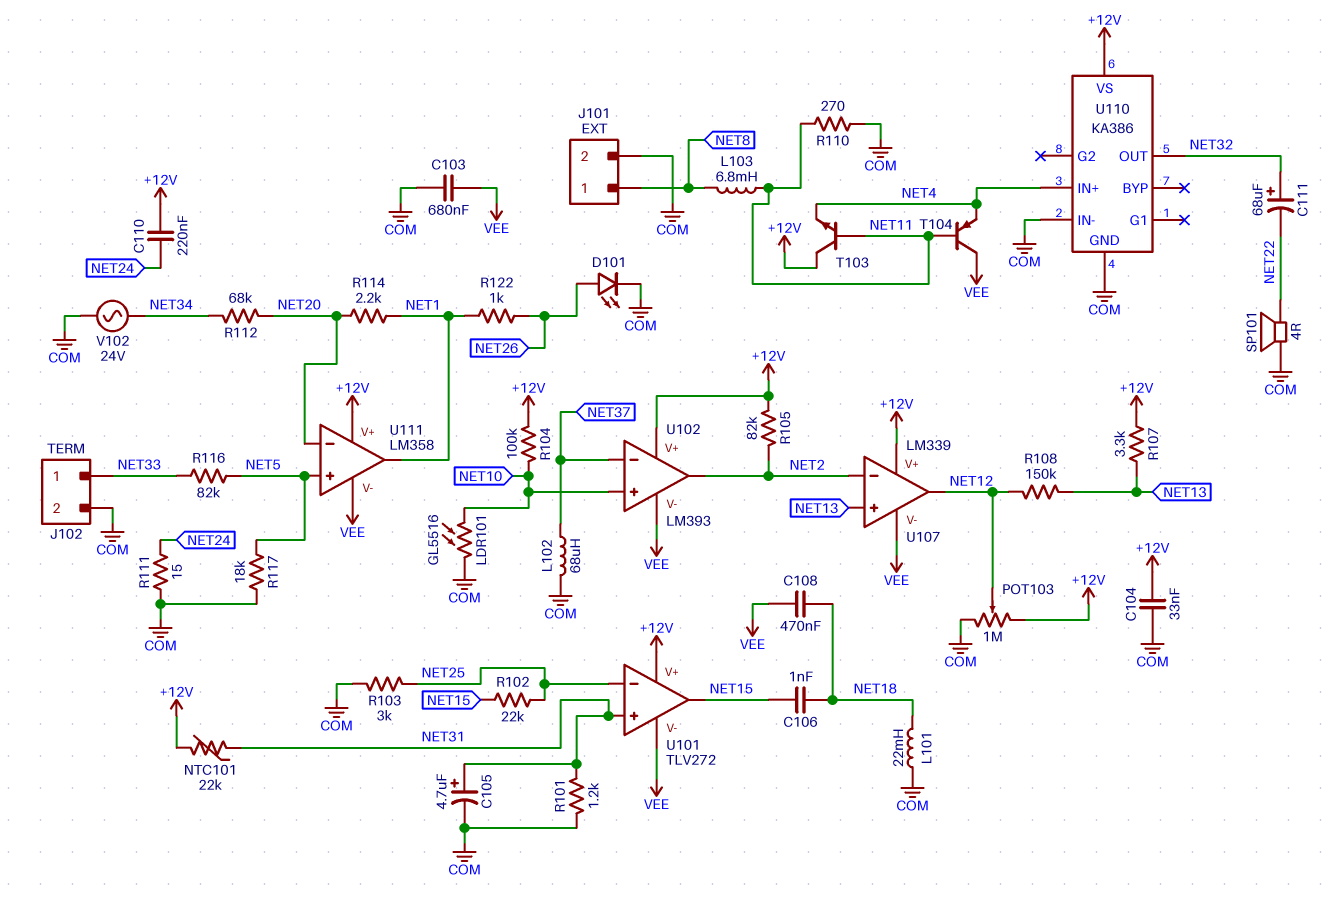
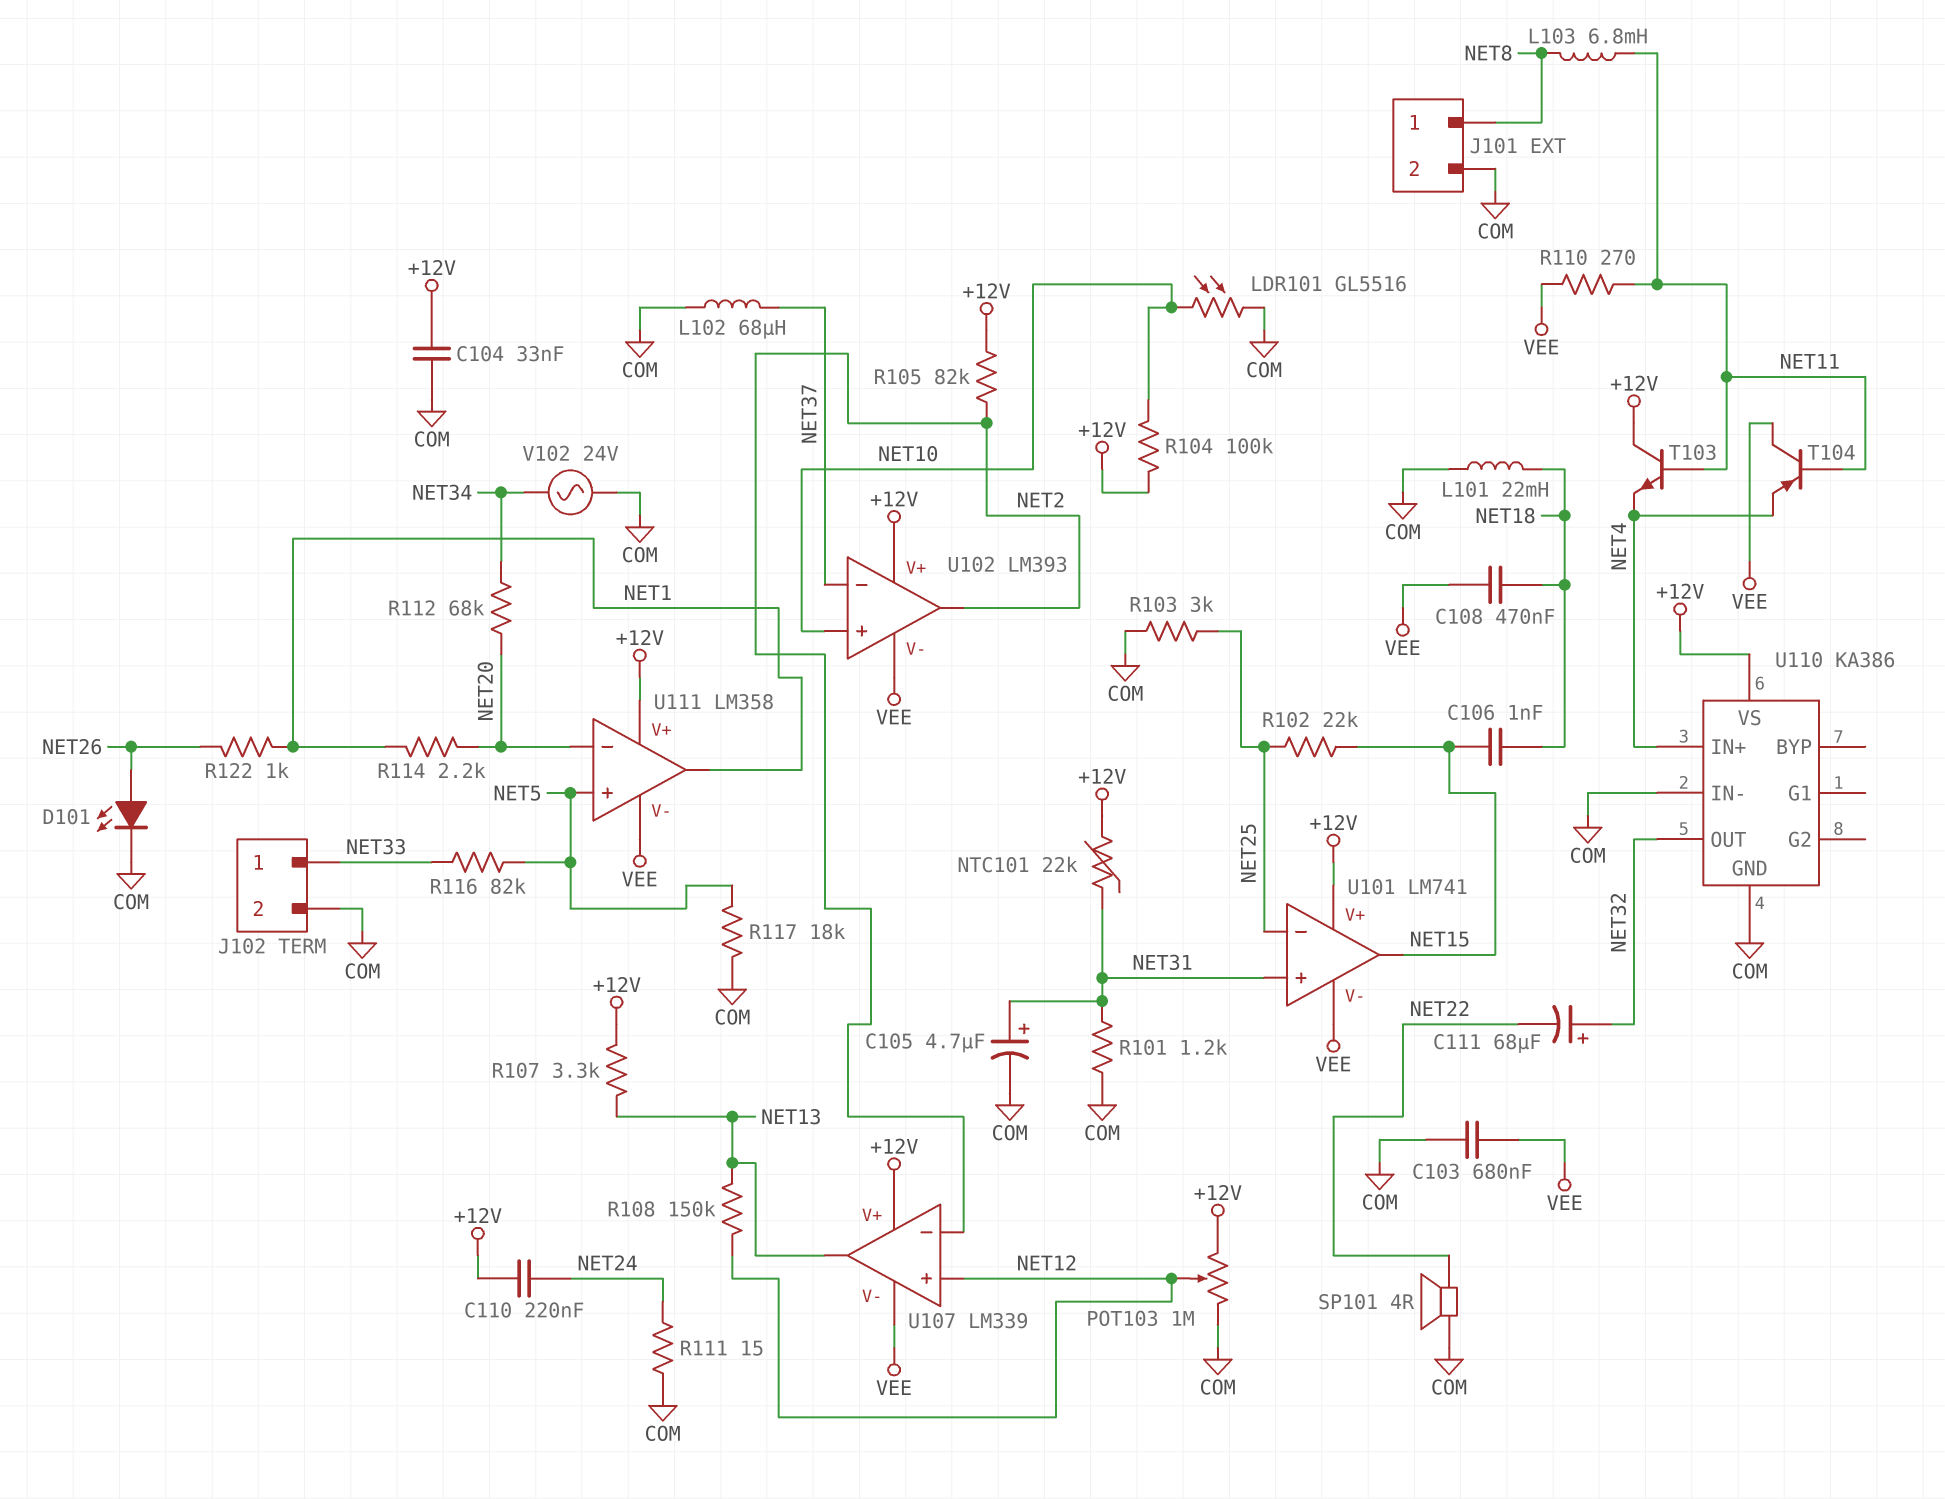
R110: 270 (COM, NET11) -> 270 (NET11, VEE)
U101: TLV272 -> LM741
U107 pin in+: NET13 -> NET12
U107 pin out: NET12 -> NET13

